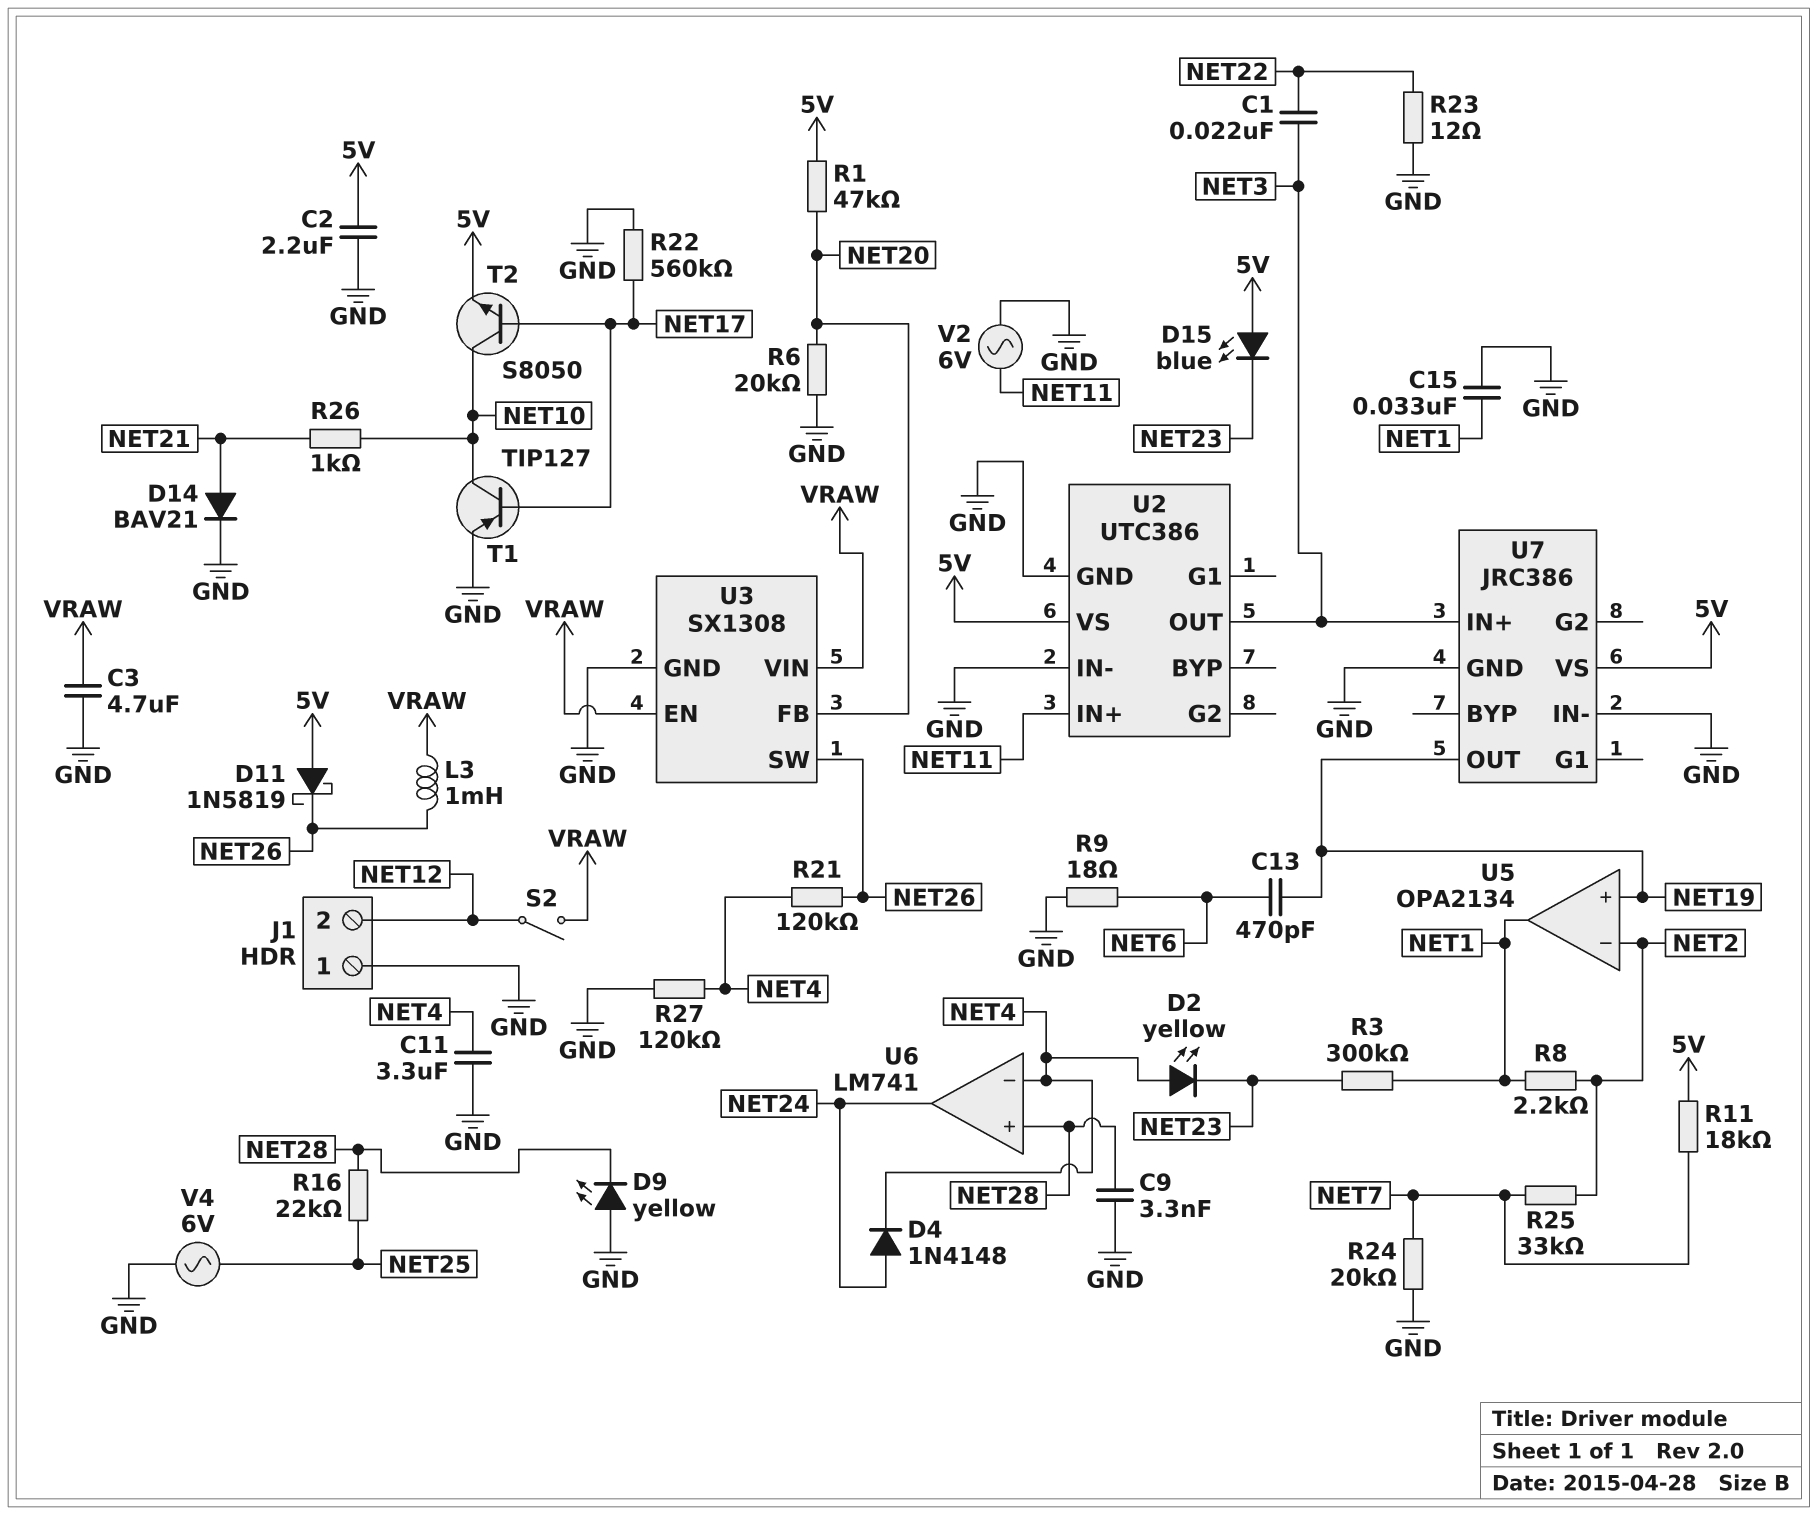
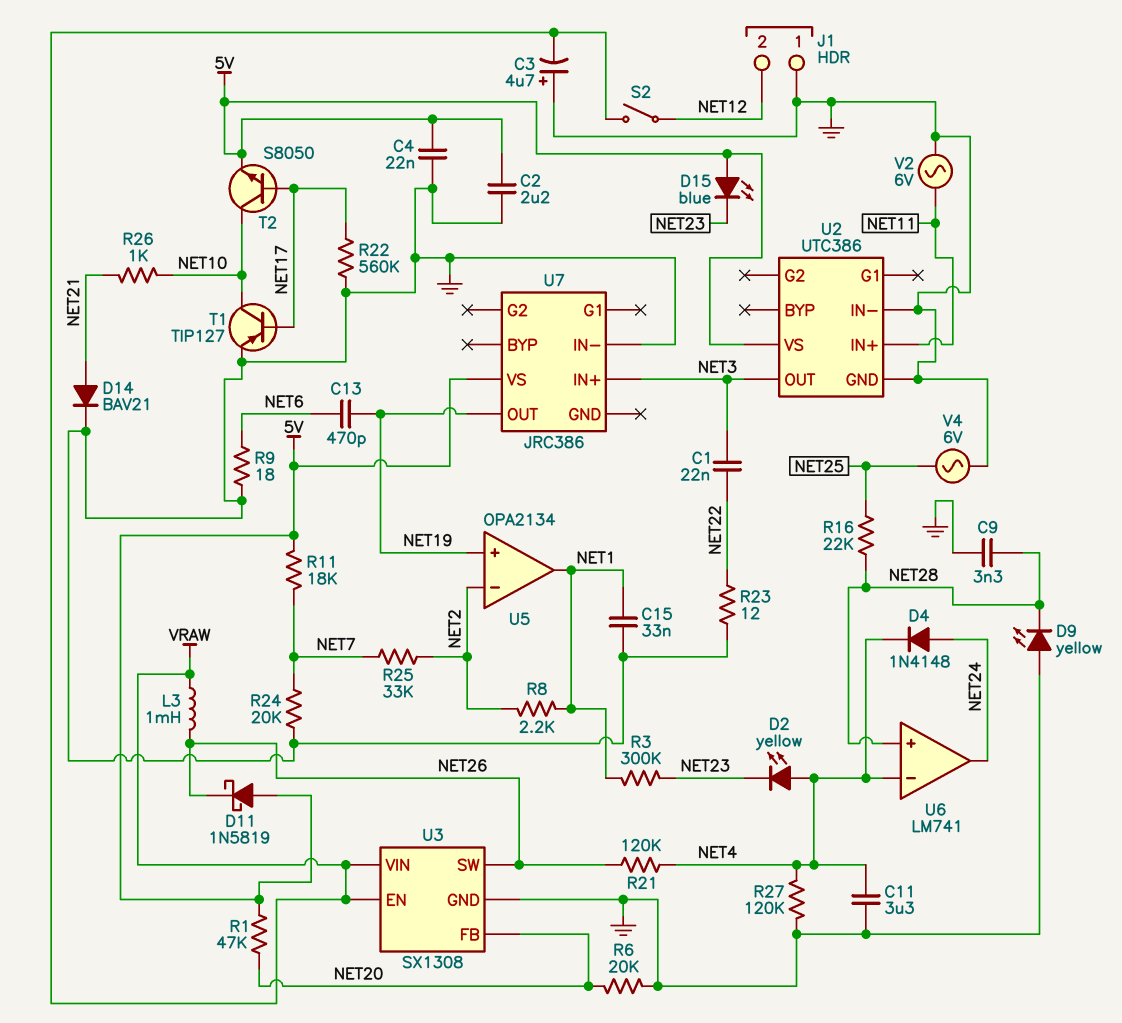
C3: 4.7uF (GND, VRAW) -> 4.7uF (plus GND, minus VRAW)
C4: none -> 22nF (5V, GND)
U7 pin GND: GND -> none

